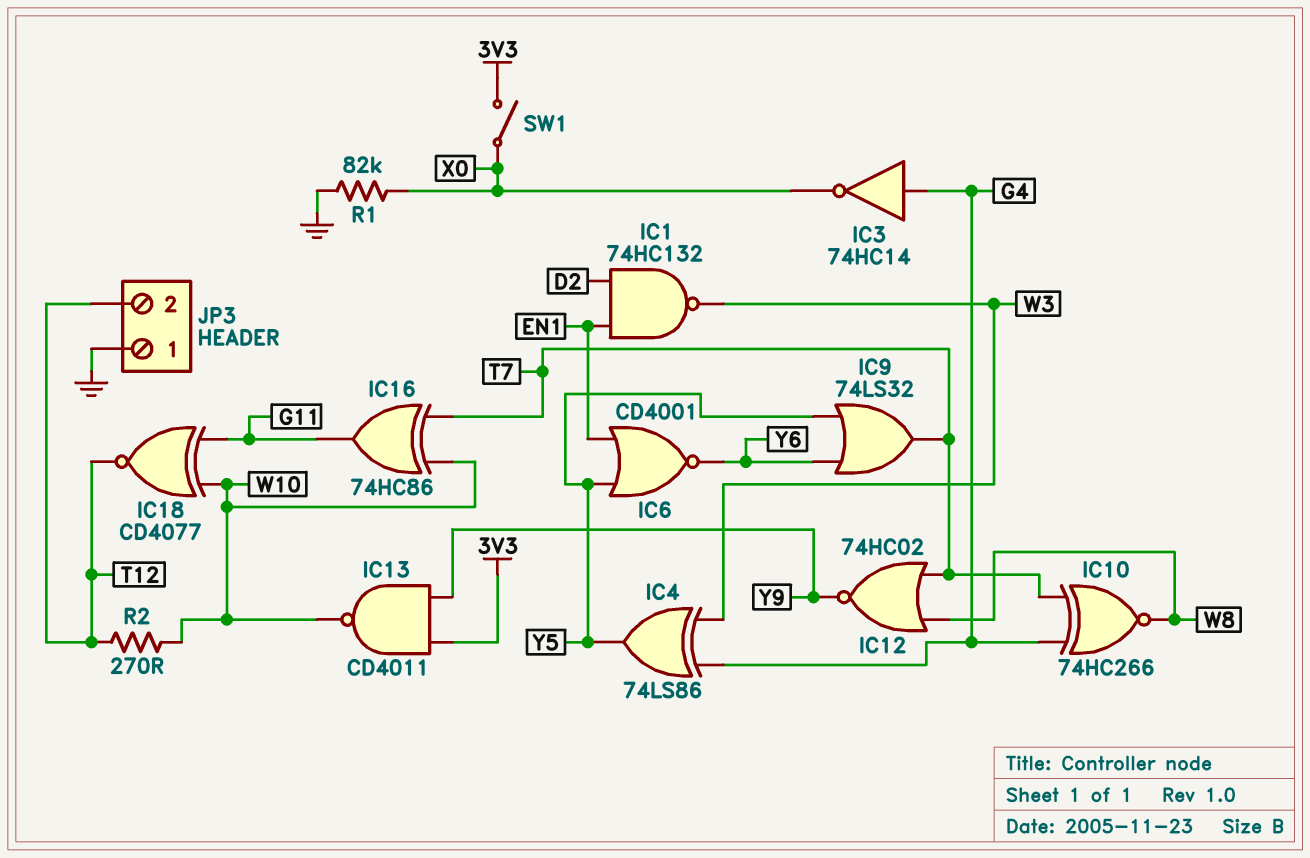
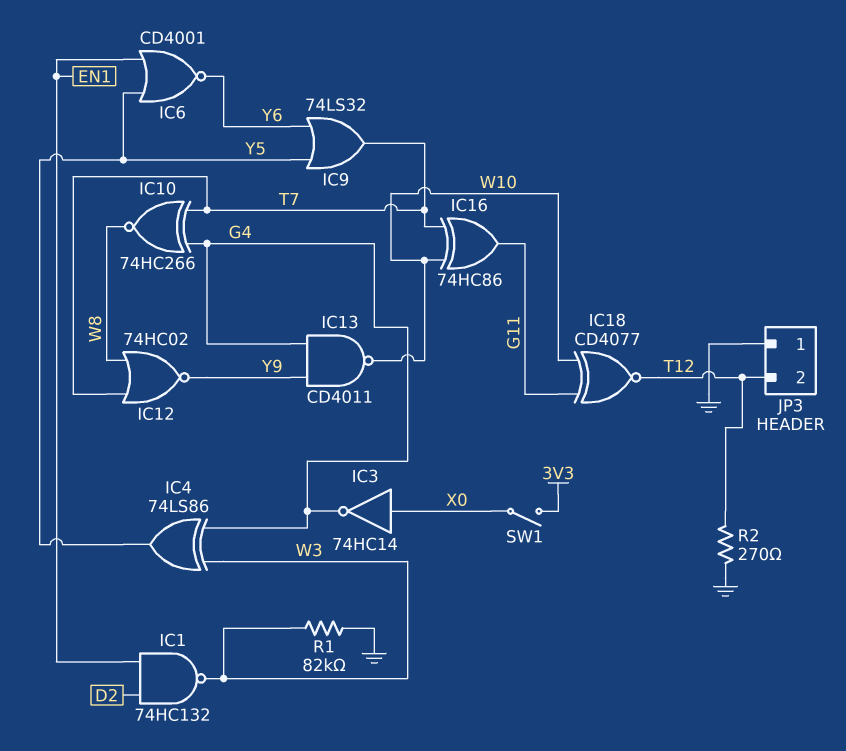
IC3: NOT 74HC14 (in G4, out X0) -> NOT 74HC14 (in X0, out G4)
IC13: NAND CD4011 (in 3V3, in Y9, out W10) -> NAND CD4011 (in G4, in Y9, out W10)
R1: 82k (GND, X0) -> 82k (GND, W3)
R2: 270 (T12, W10) -> 270 (GND, T12)

